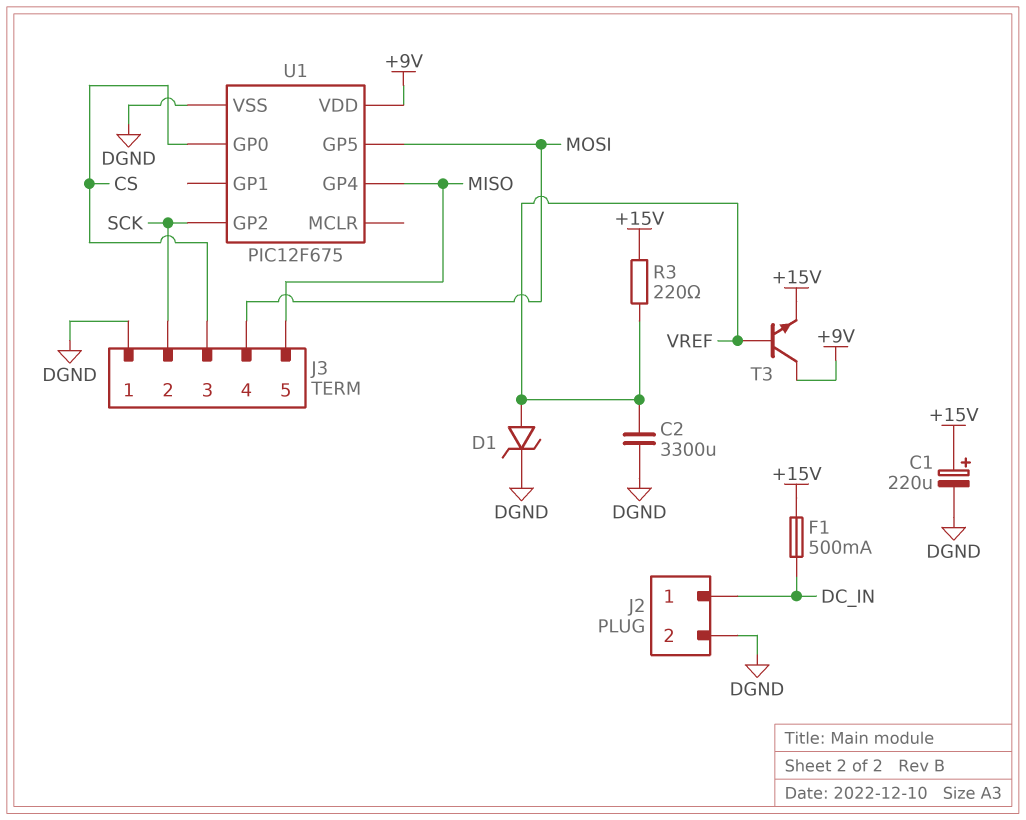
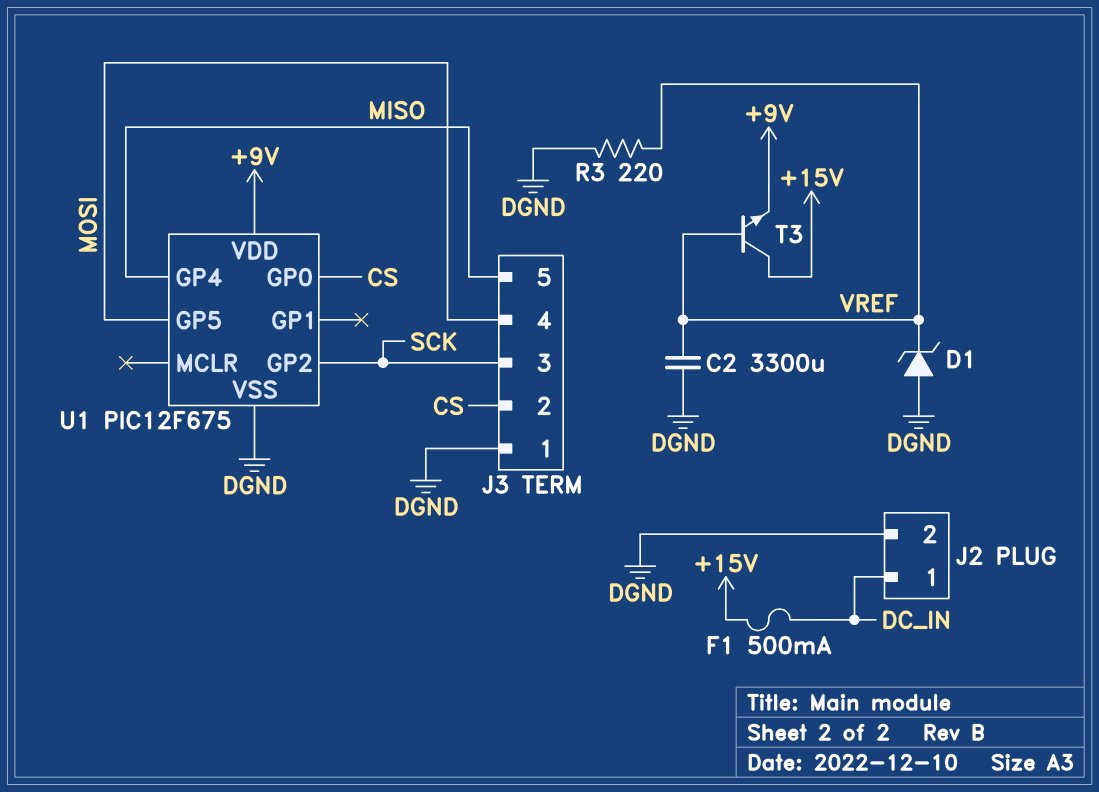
C1: 220uF (plus +15V, minus DGND) -> none
D1: zener (A VREF, K DGND) -> zener (A DGND, K VREF)
J3 pin 2: SCK -> CS
J3 pin 3: CS -> SCK
R3: 220 (+15V, VREF) -> 220 (DGND, VREF)
T3: NPN (B VREF, C +9V, E +15V) -> NPN (B VREF, C +15V, E +9V)

